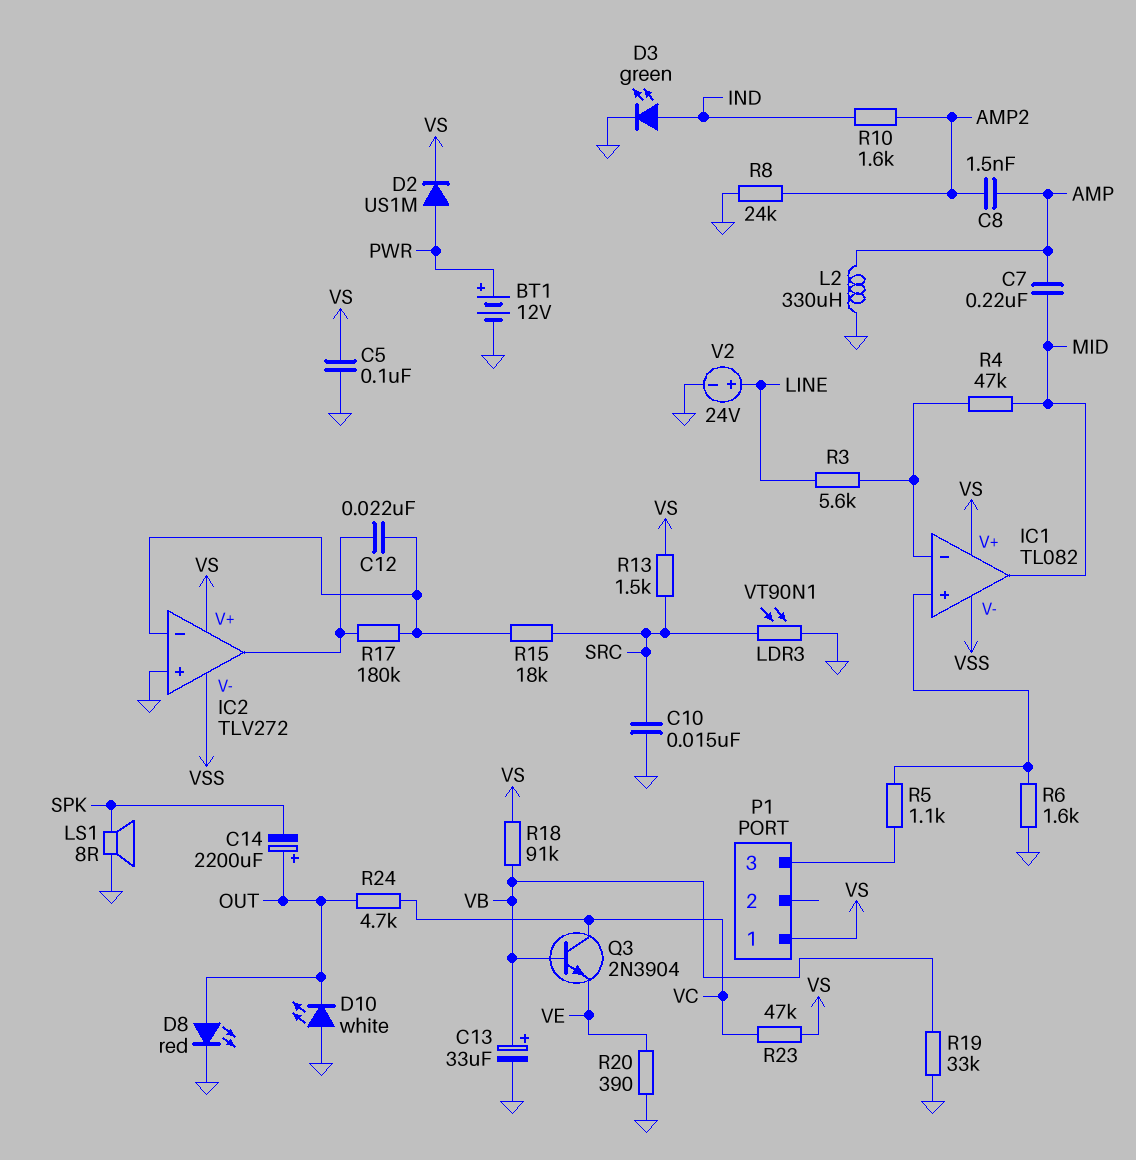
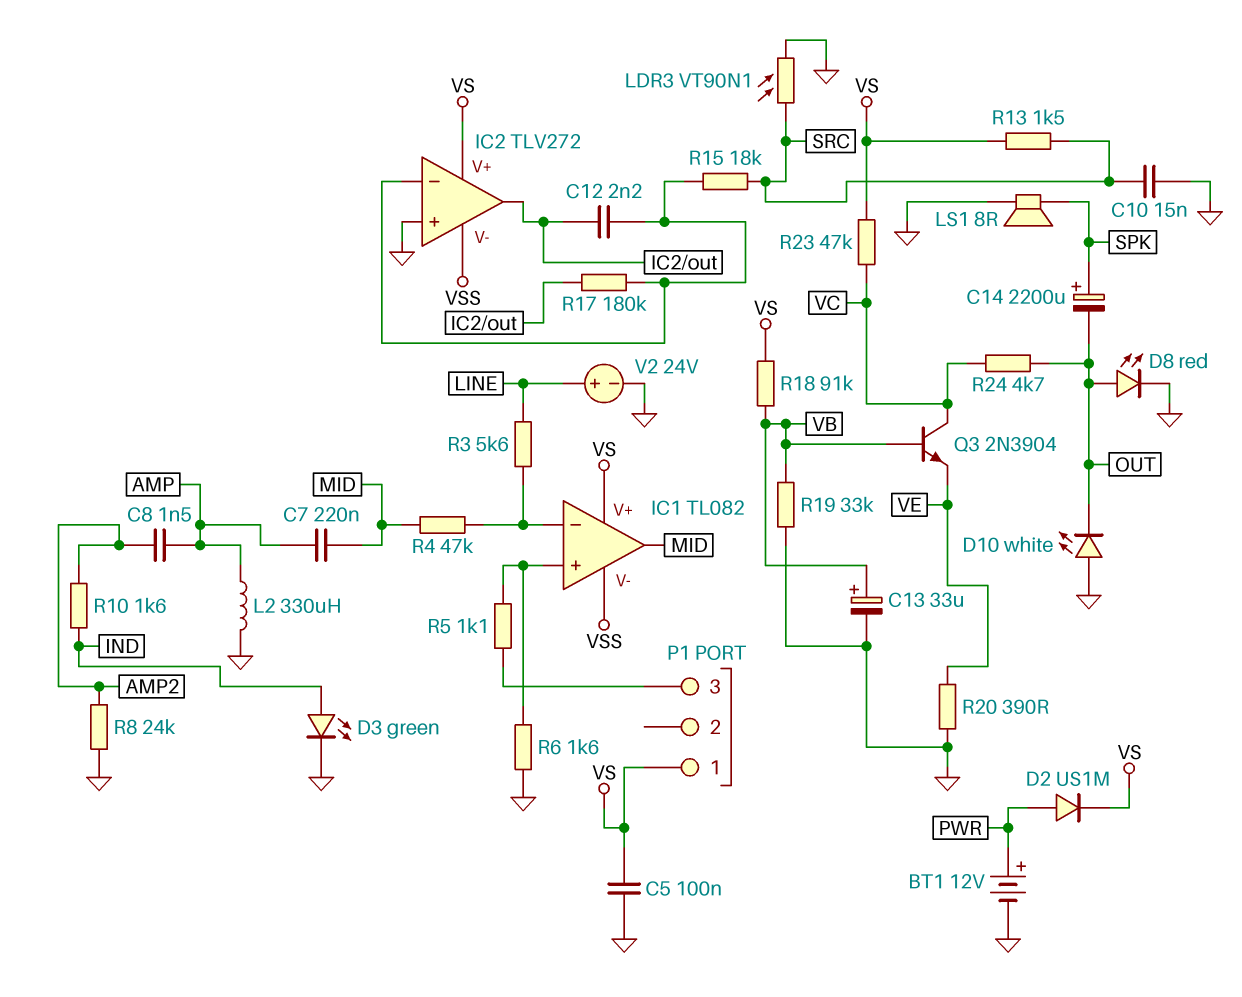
C12: 22nF (IC2/in-, IC2/out) -> 2.2nF (IC2/in-, IC2/out)
C14: 2200uF (plus OUT, minus SPK) -> 2200uF (plus SPK, minus OUT)

